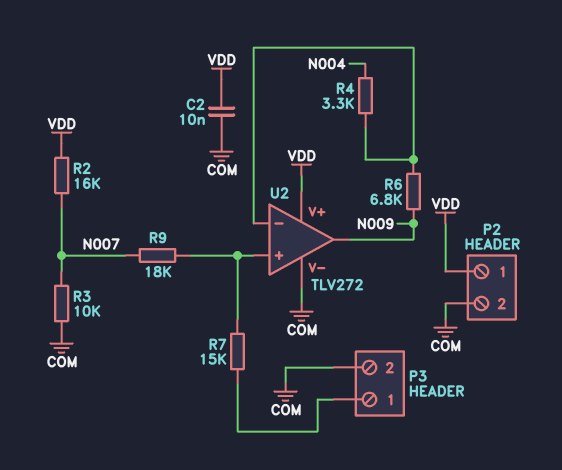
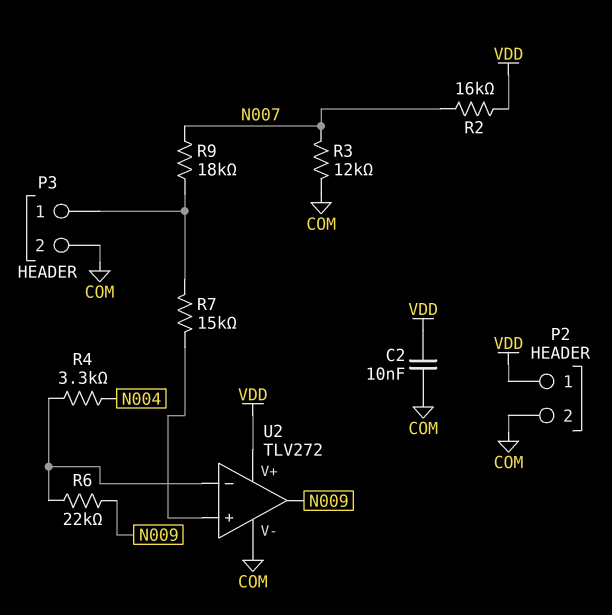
R3: 10k (COM, N007) -> 12k (COM, N007)
R6: 6.8k (N009, U2/in-) -> 22k (N009, U2/in-)
R9: 18k (N007, U2/in+) -> 18k (N007, P3/1)

